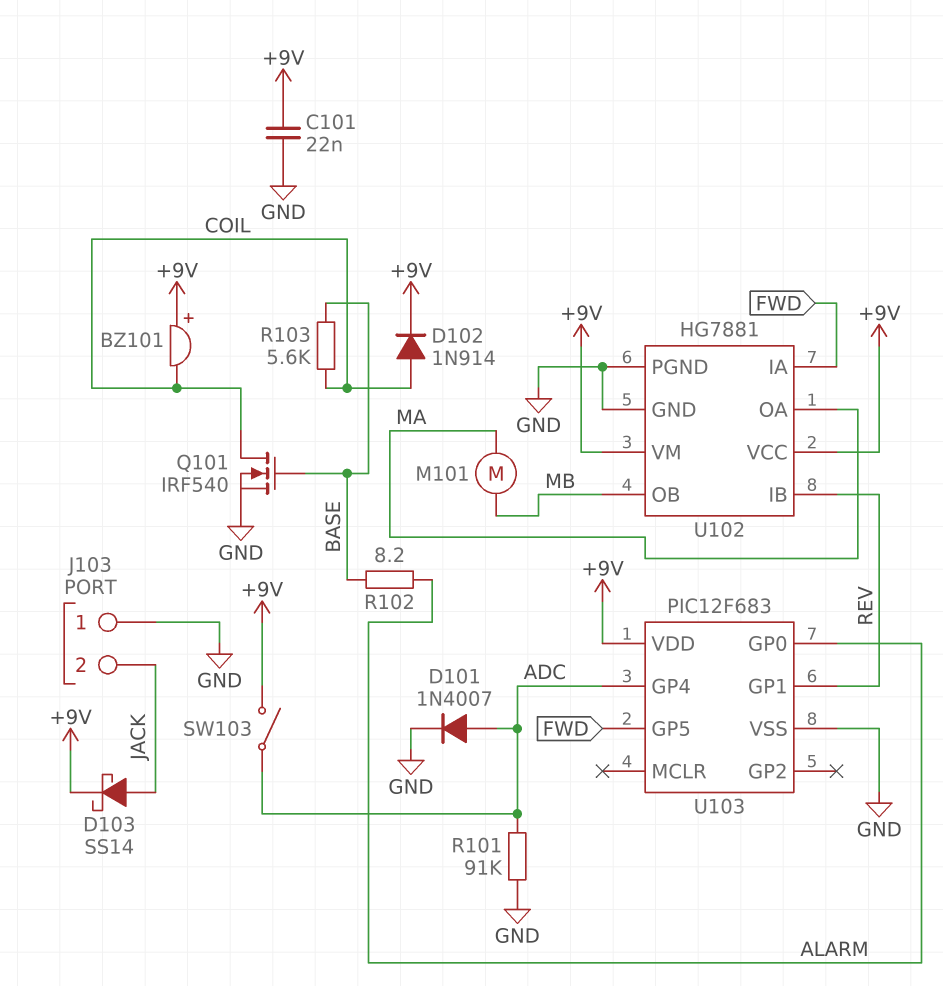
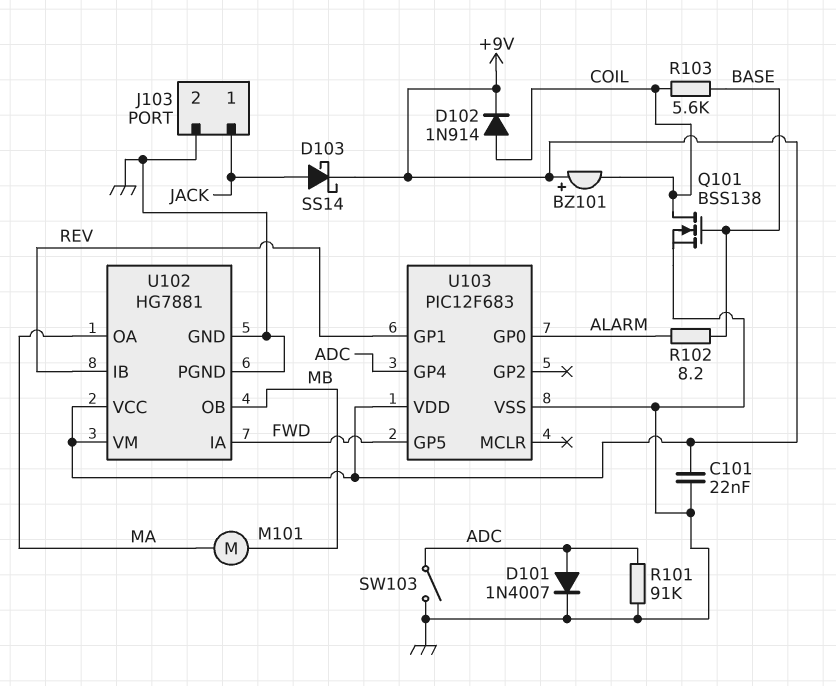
J103 pin 1: GND -> JACK
J103 pin 2: JACK -> GND
Q101: NMOS IRF540 (G BASE, D COIL, S GND) -> NMOS BSS138 (G BASE, D COIL, S GND)
SW103: switch (+9V, ADC) -> switch (ADC, GND)

